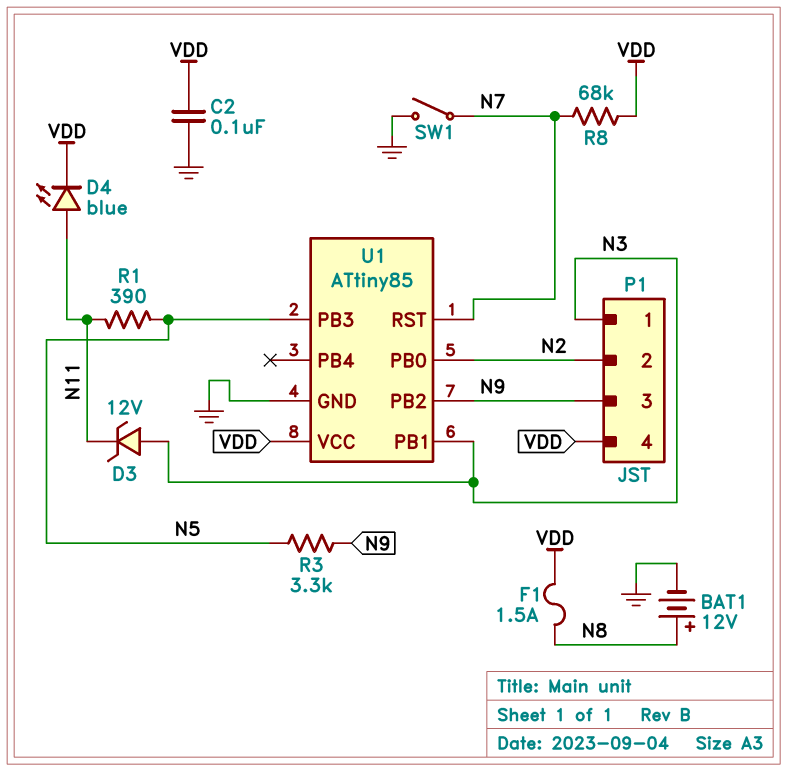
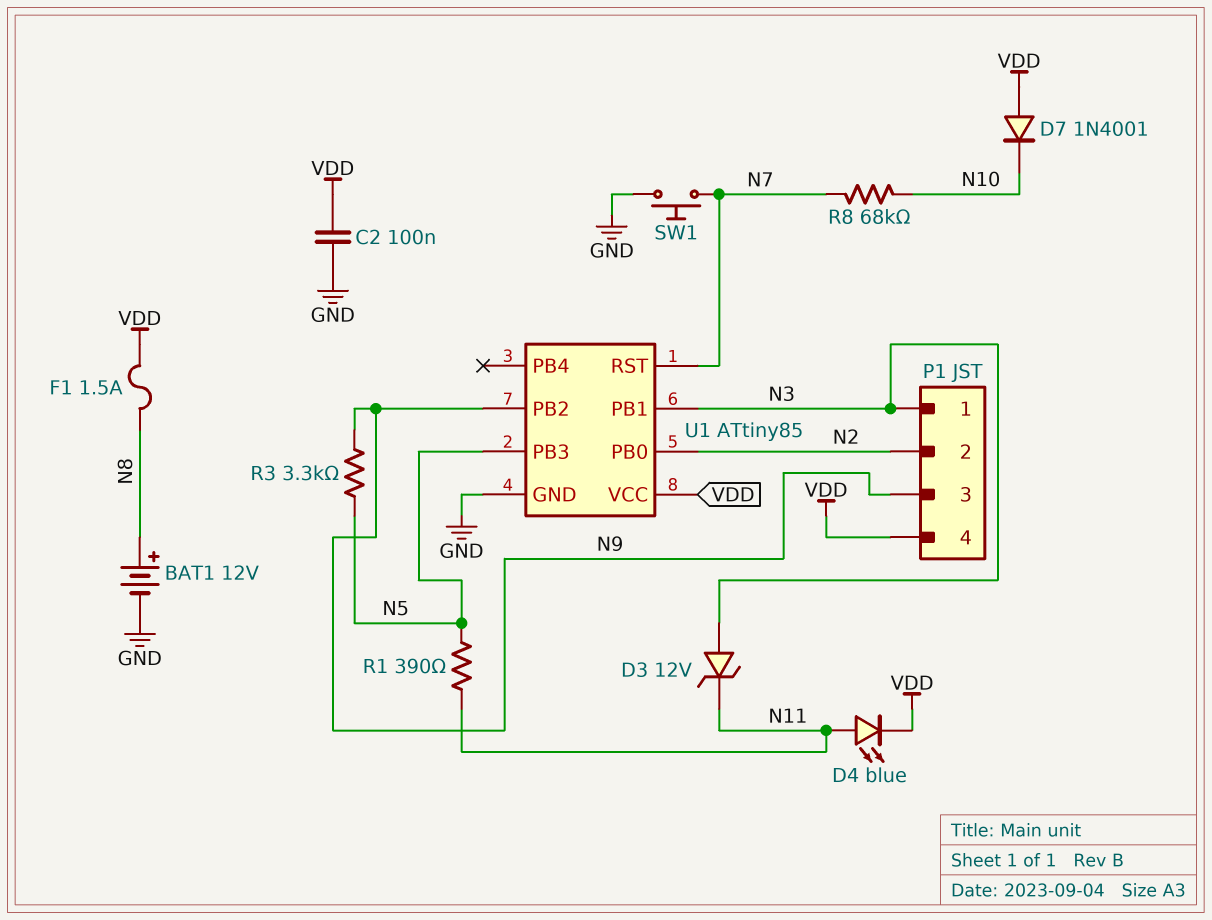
D7: none -> diode 1N4001 (A VDD, K N10)
R8: 68k (N7, VDD) -> 68k (N7, N10)
SW1: switch (GND, N7) -> button (GND, N7)

